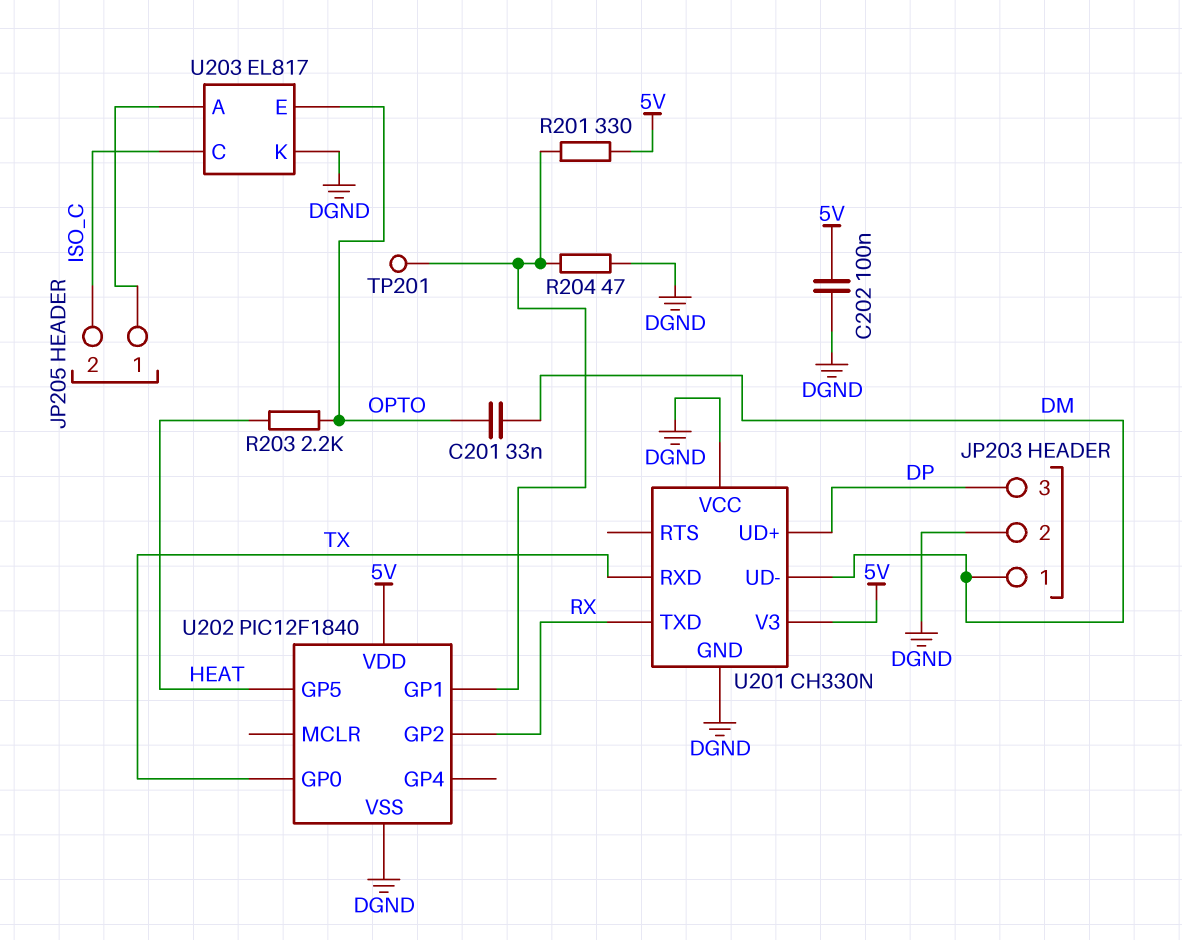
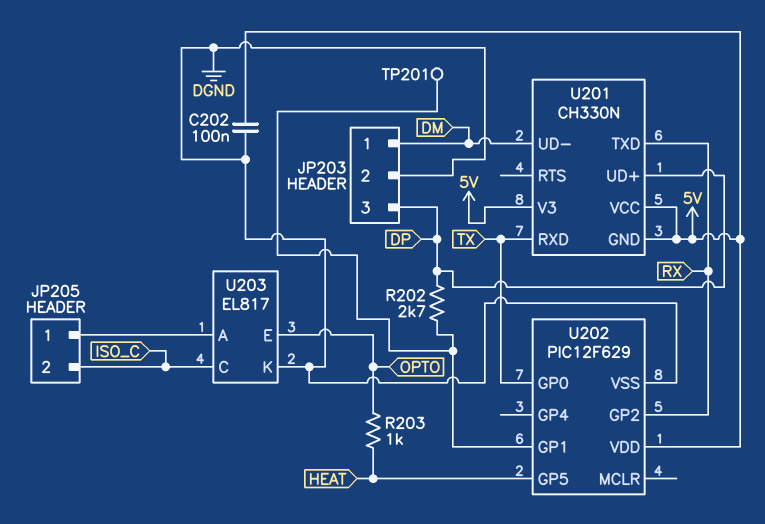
C201: 33nF (DM, OPTO) -> none
R201: 330 (5V, U202/GP1) -> none
R202: none -> 2.7k (DP, U202/GP1)
R203: 2.2k (HEAT, OPTO) -> 1k (HEAT, OPTO)
R204: 47 (DGND, U202/GP1) -> none
U201 pin GND: DGND -> 5V
U201 pin VCC: DGND -> 5V
U202: PIC12F1840 -> PIC12F629

